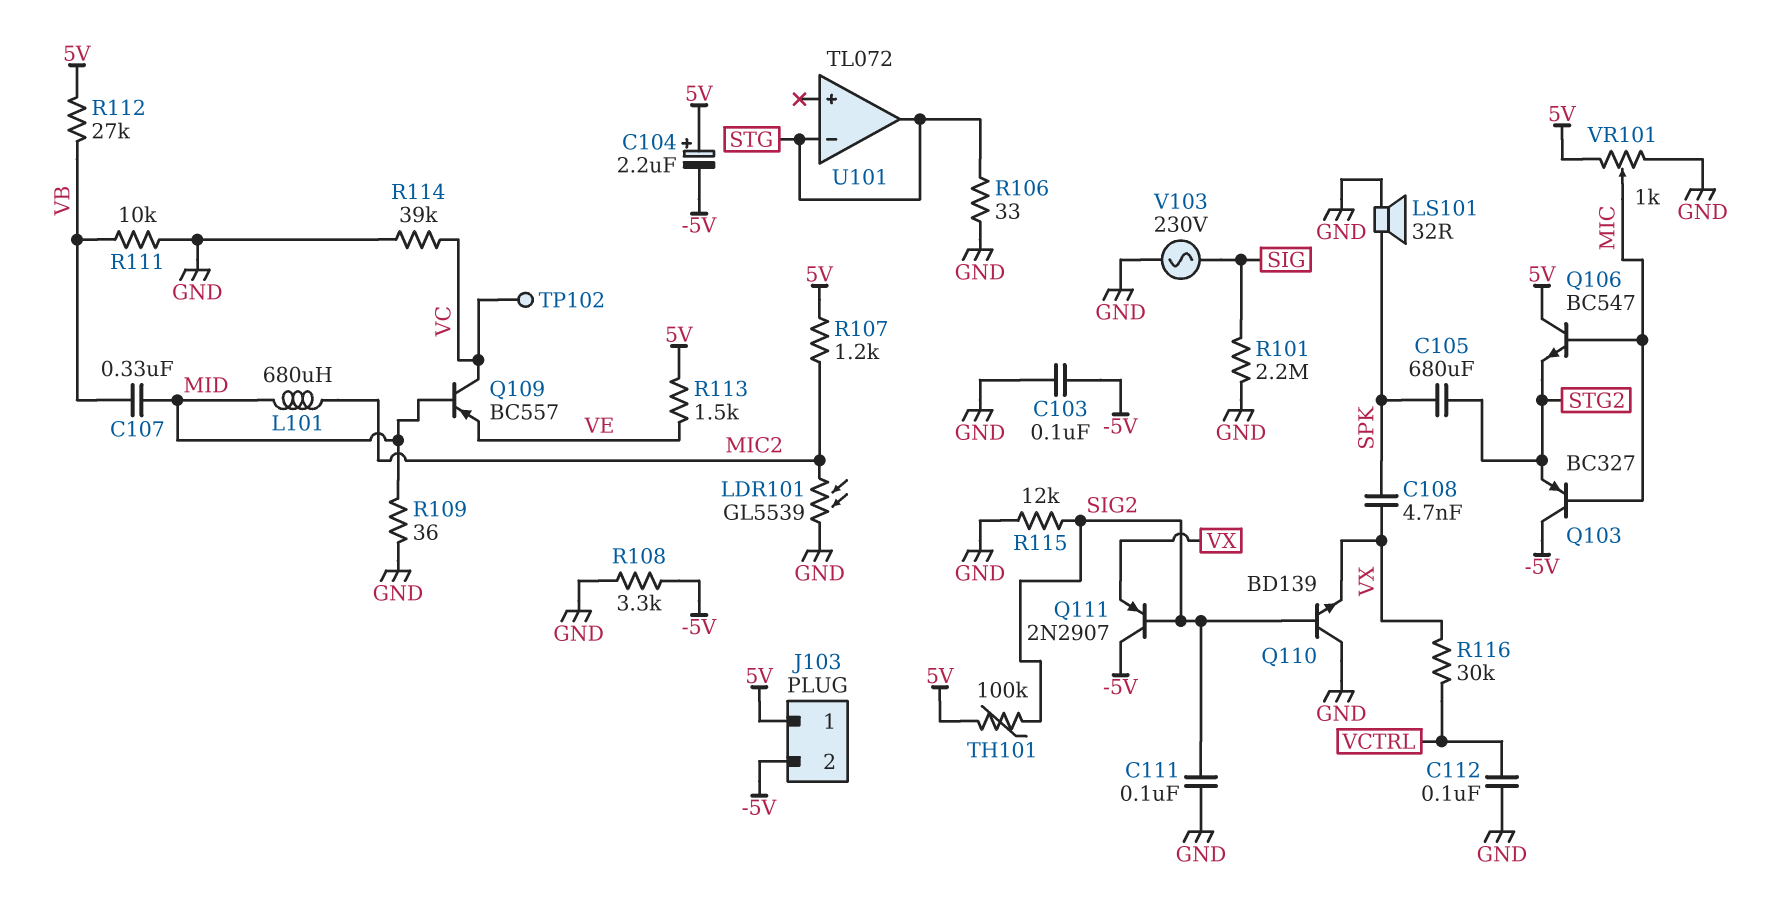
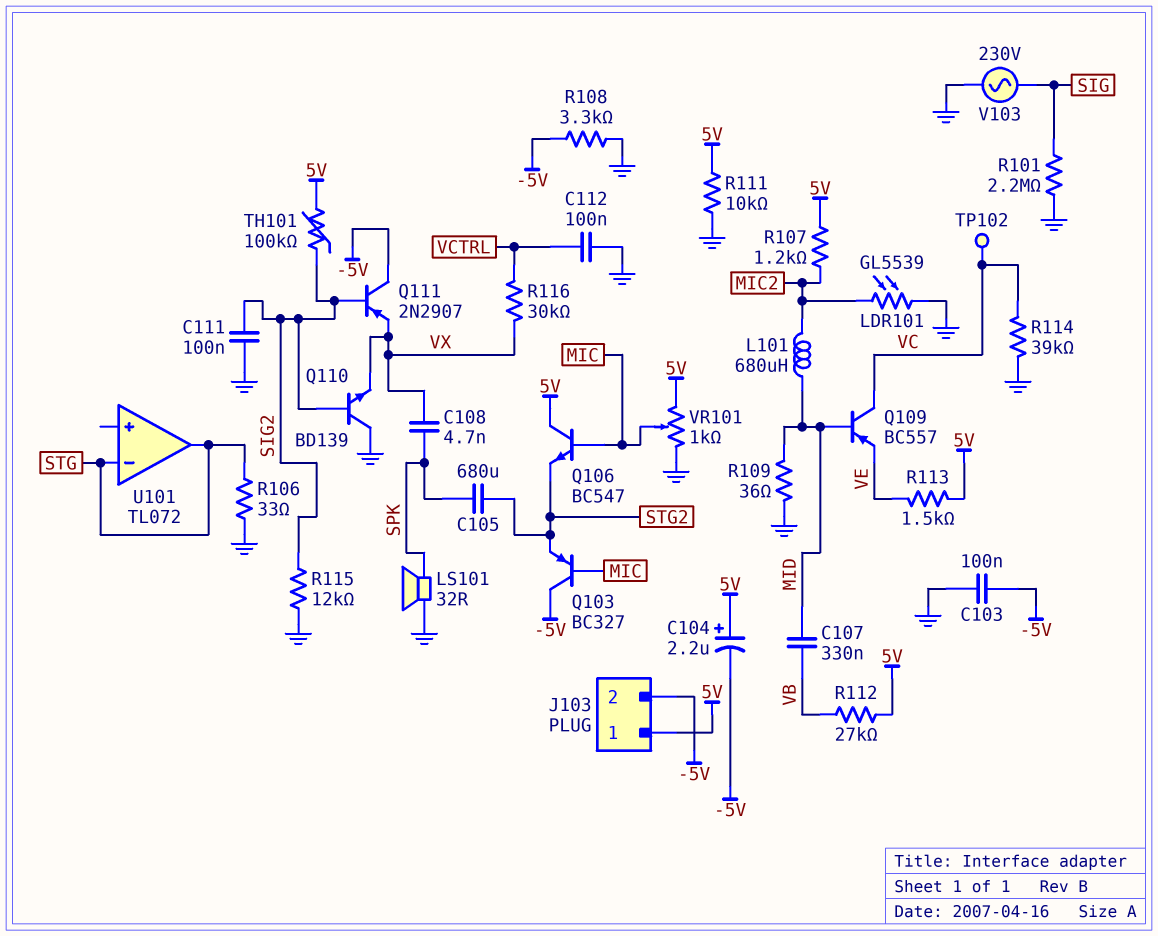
R111: 10k (GND, VB) -> 10k (5V, GND)

